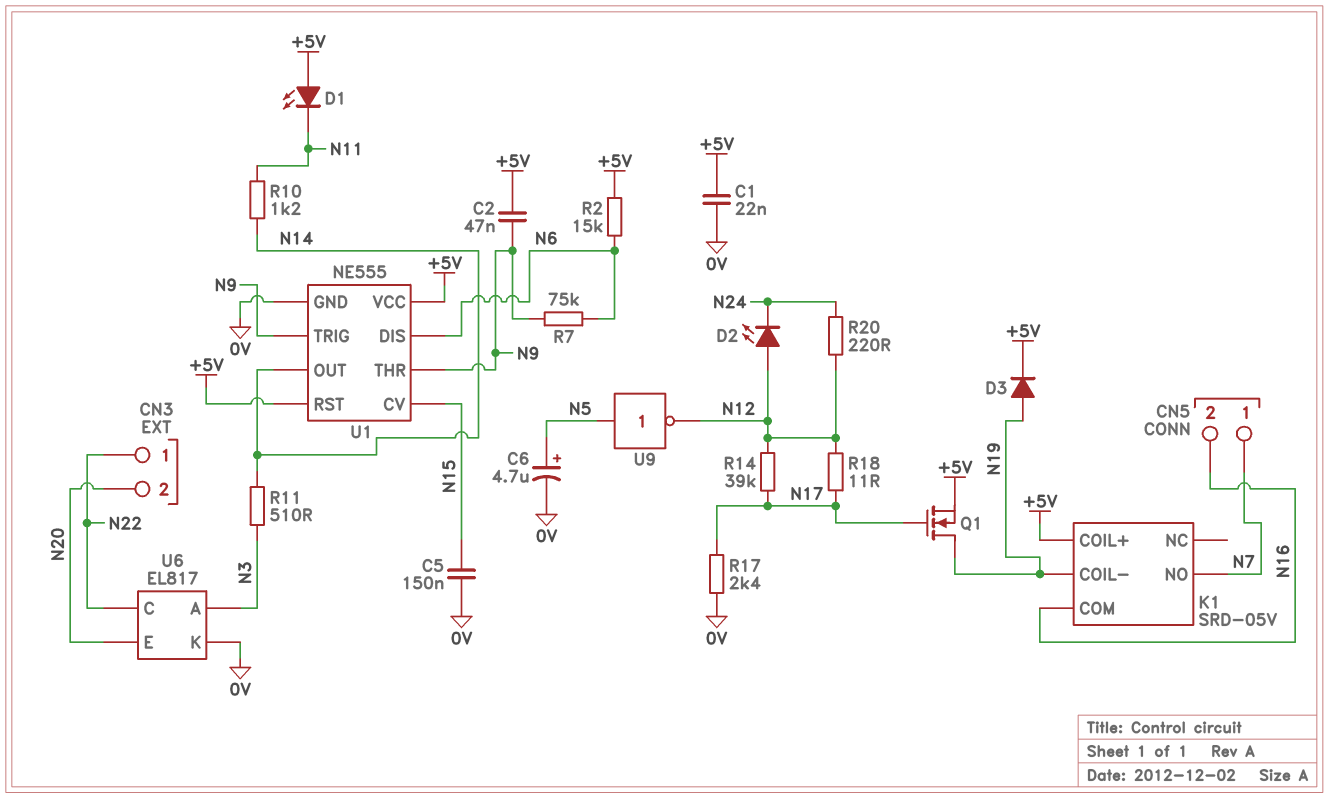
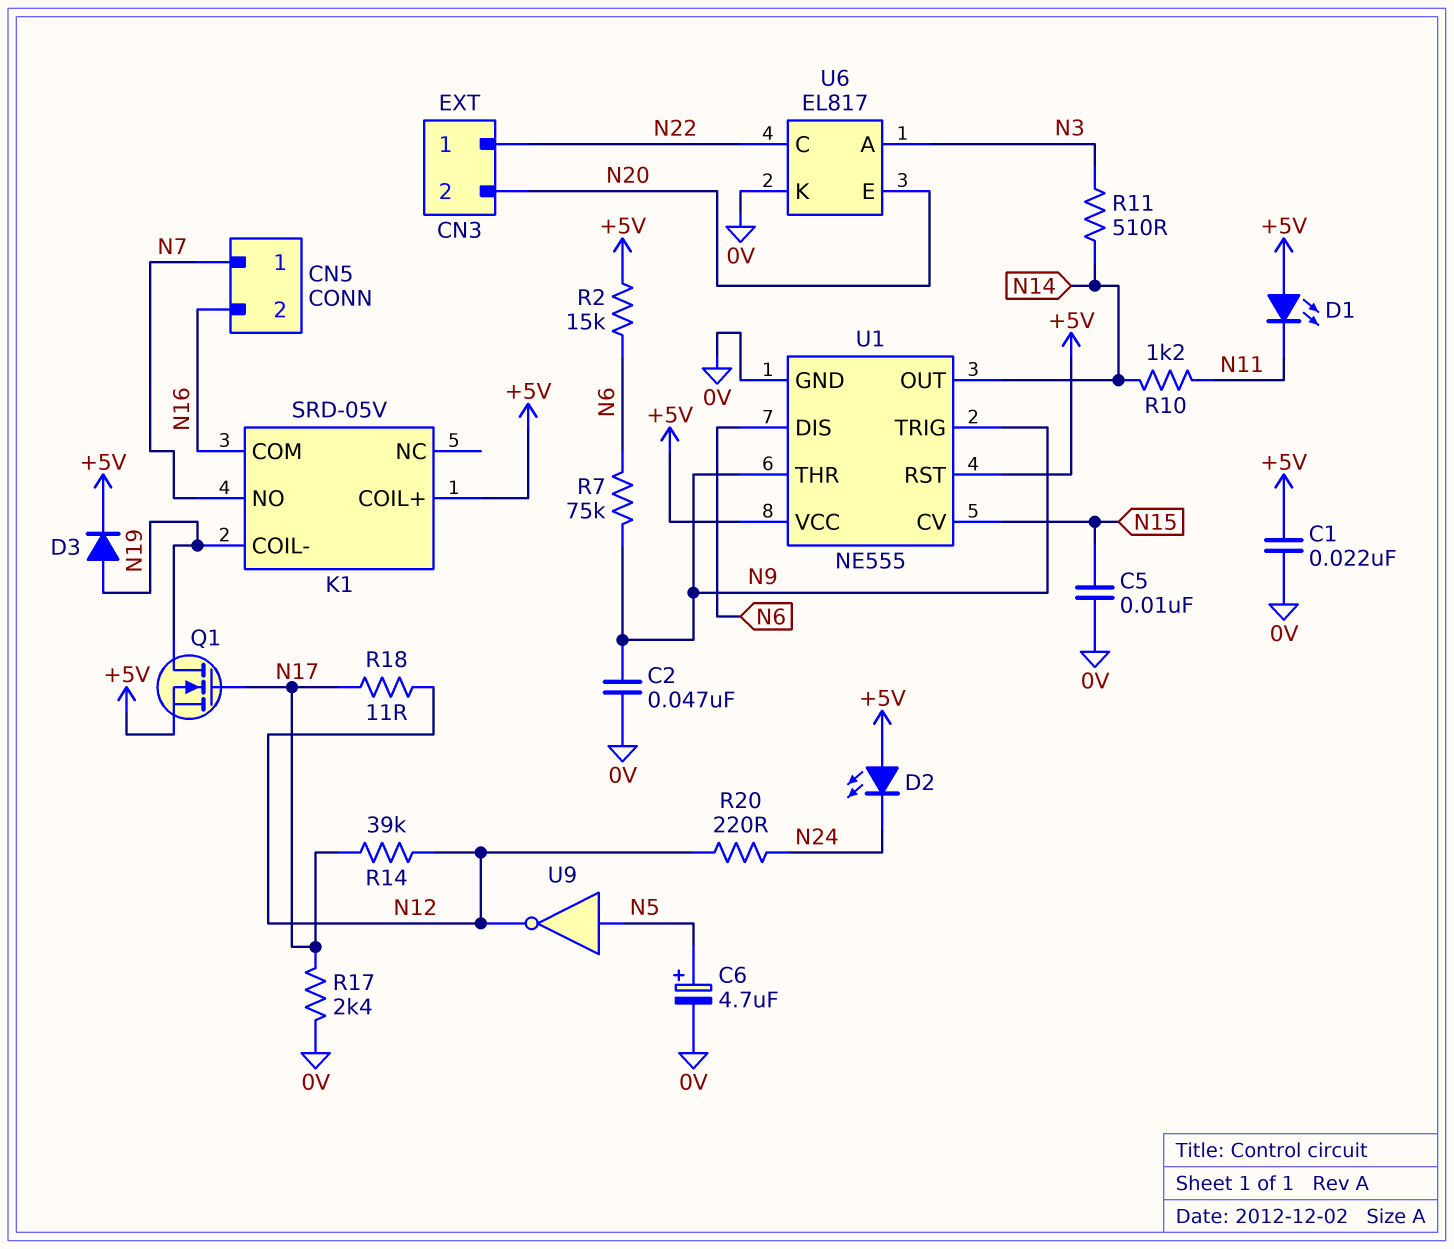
C2: 47nF (+5V, N9) -> 47nF (0V, N9)
C5: 150nF (0V, N15) -> 10nF (0V, N15)
D2: LED (A N12, K N24) -> LED (A +5V, K N24)

